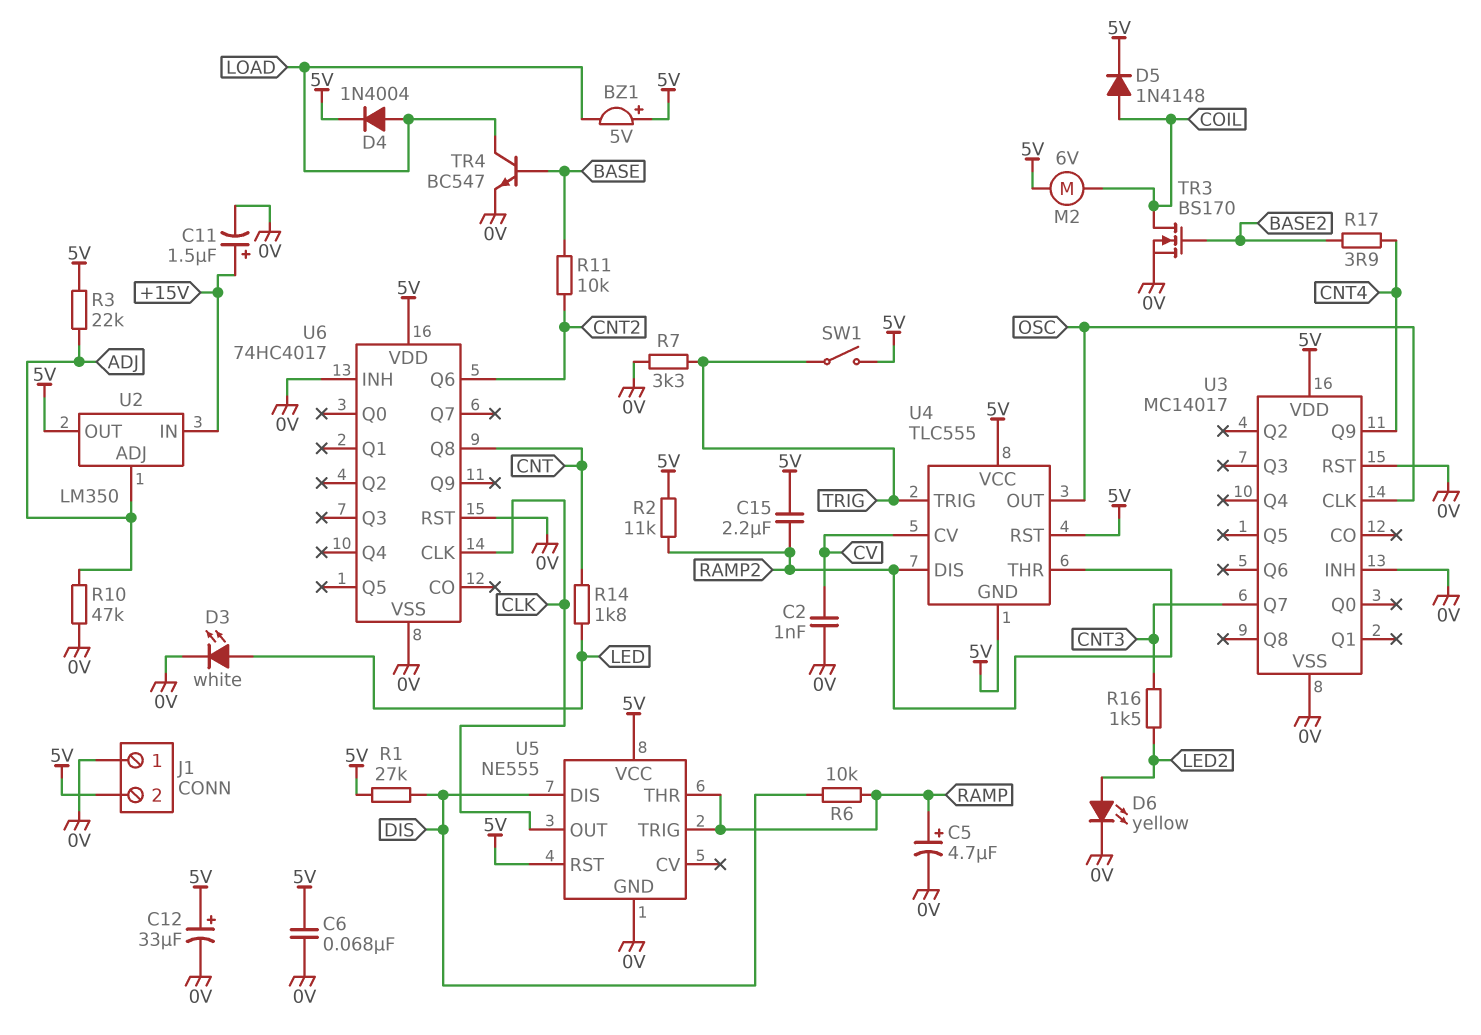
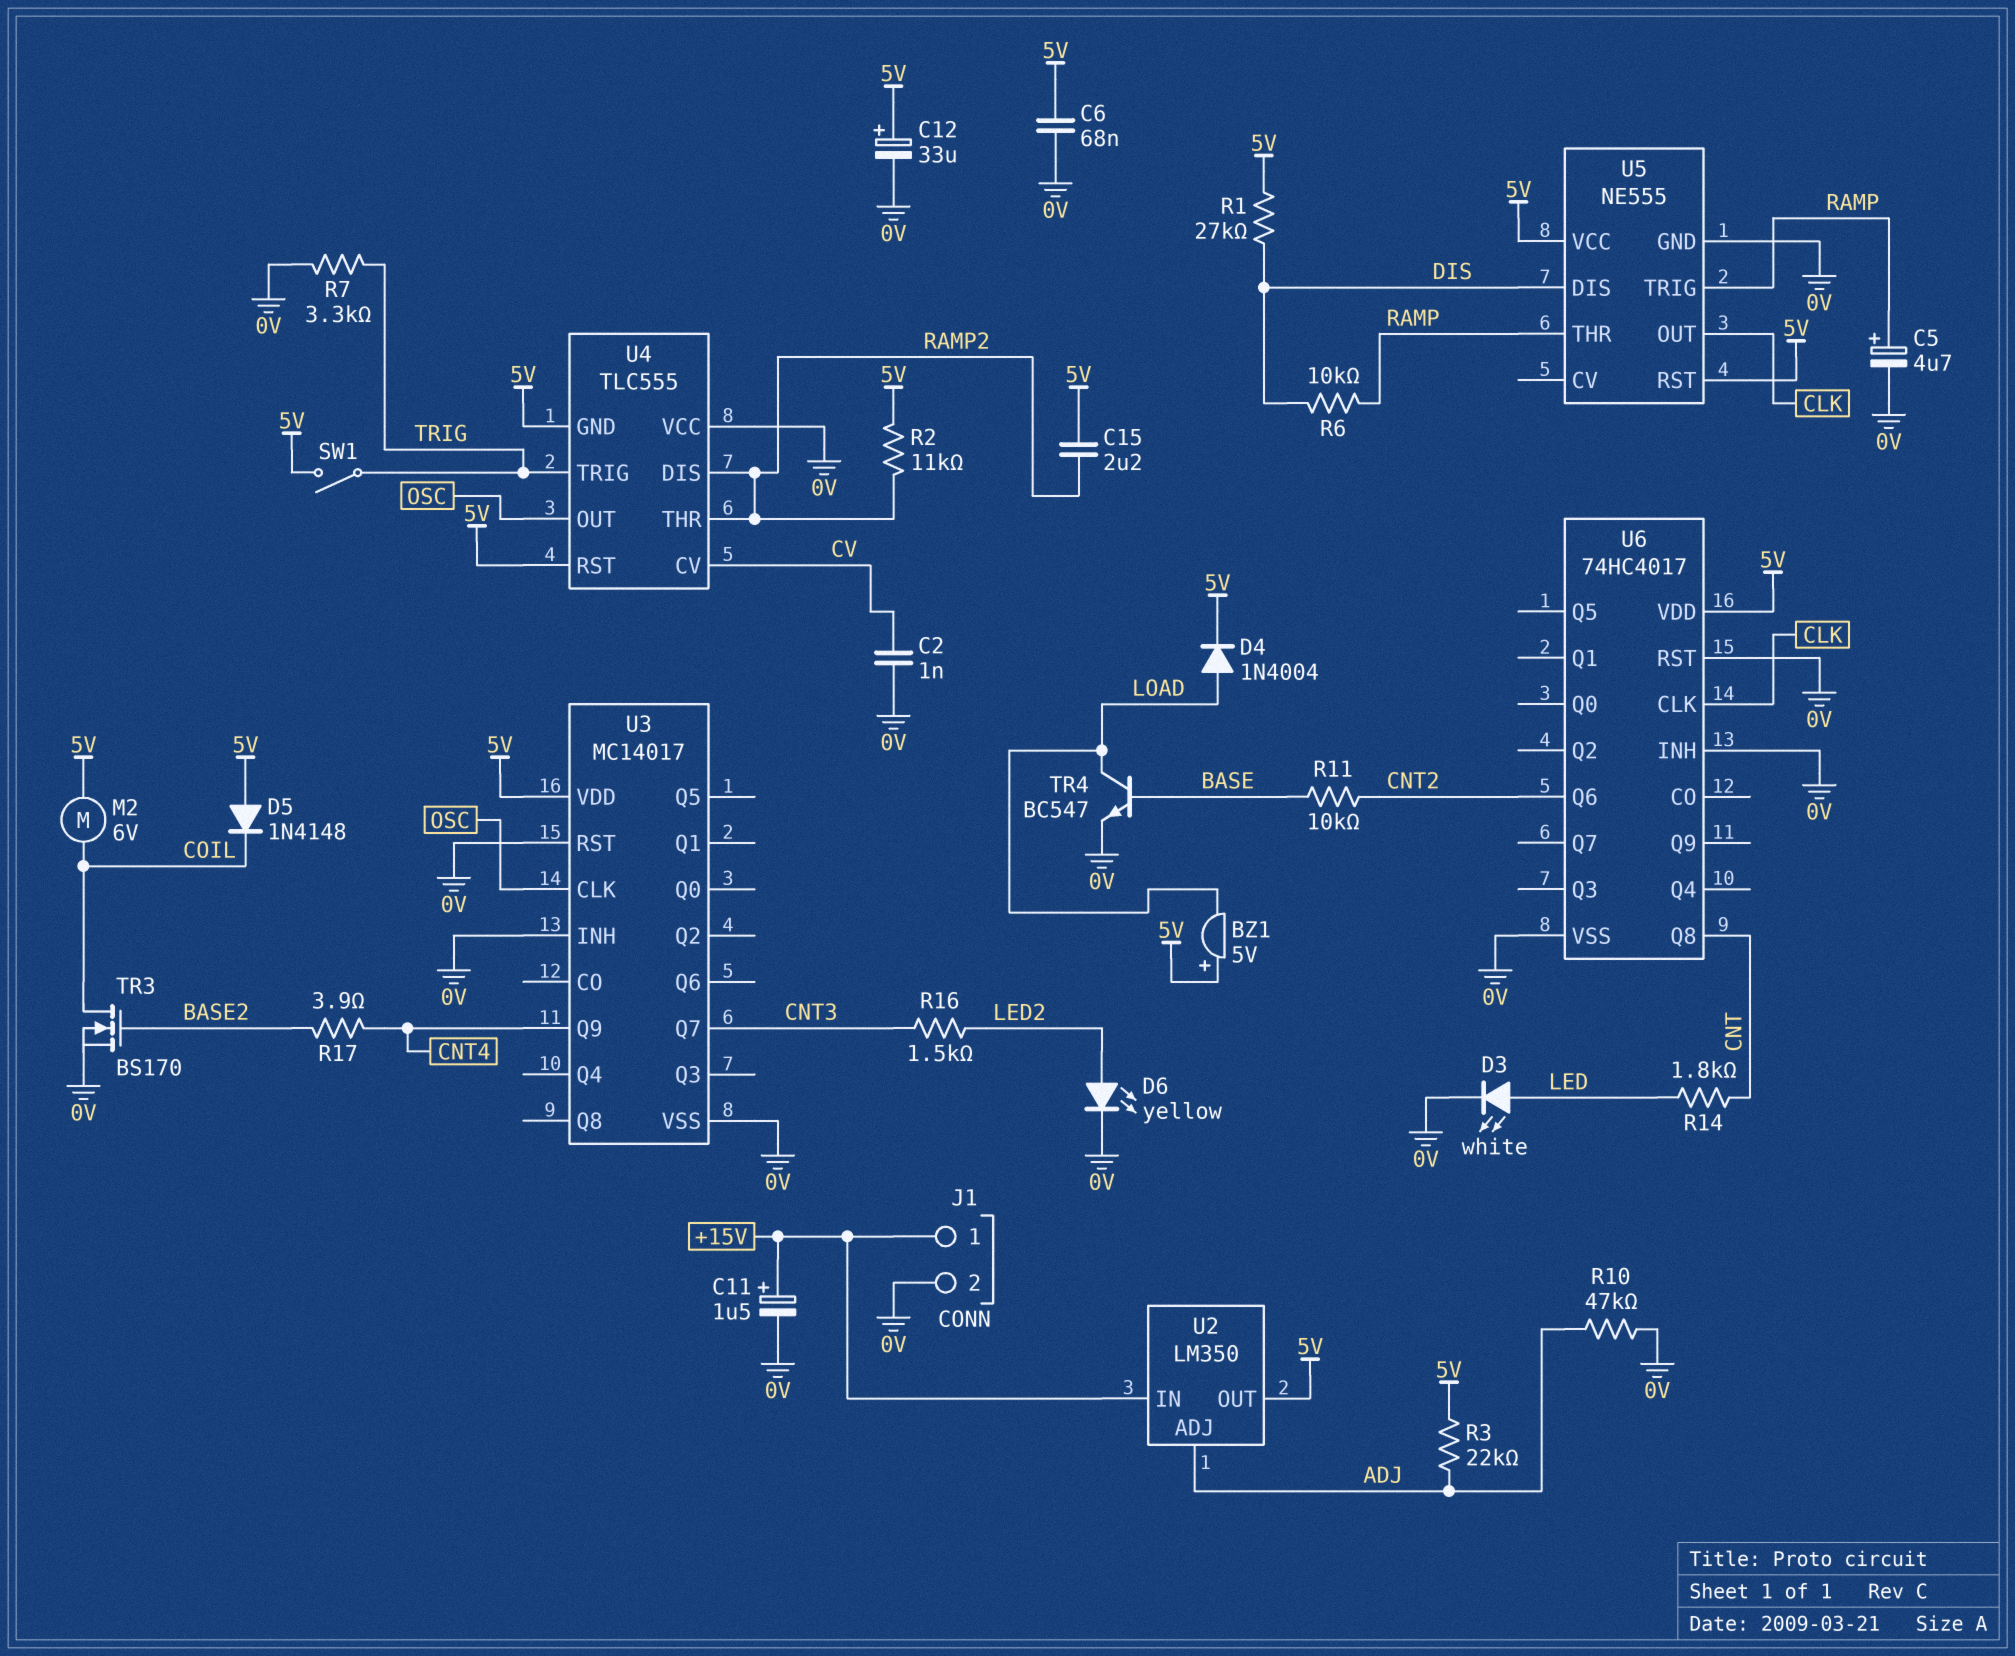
D5: diode 1N4148 (A COIL, K 5V) -> diode 1N4148 (A 5V, K COIL)
J1 pin 1: 0V -> +15V
J1 pin 2: 5V -> 0V
U4 pin VCC: 5V -> 0V

